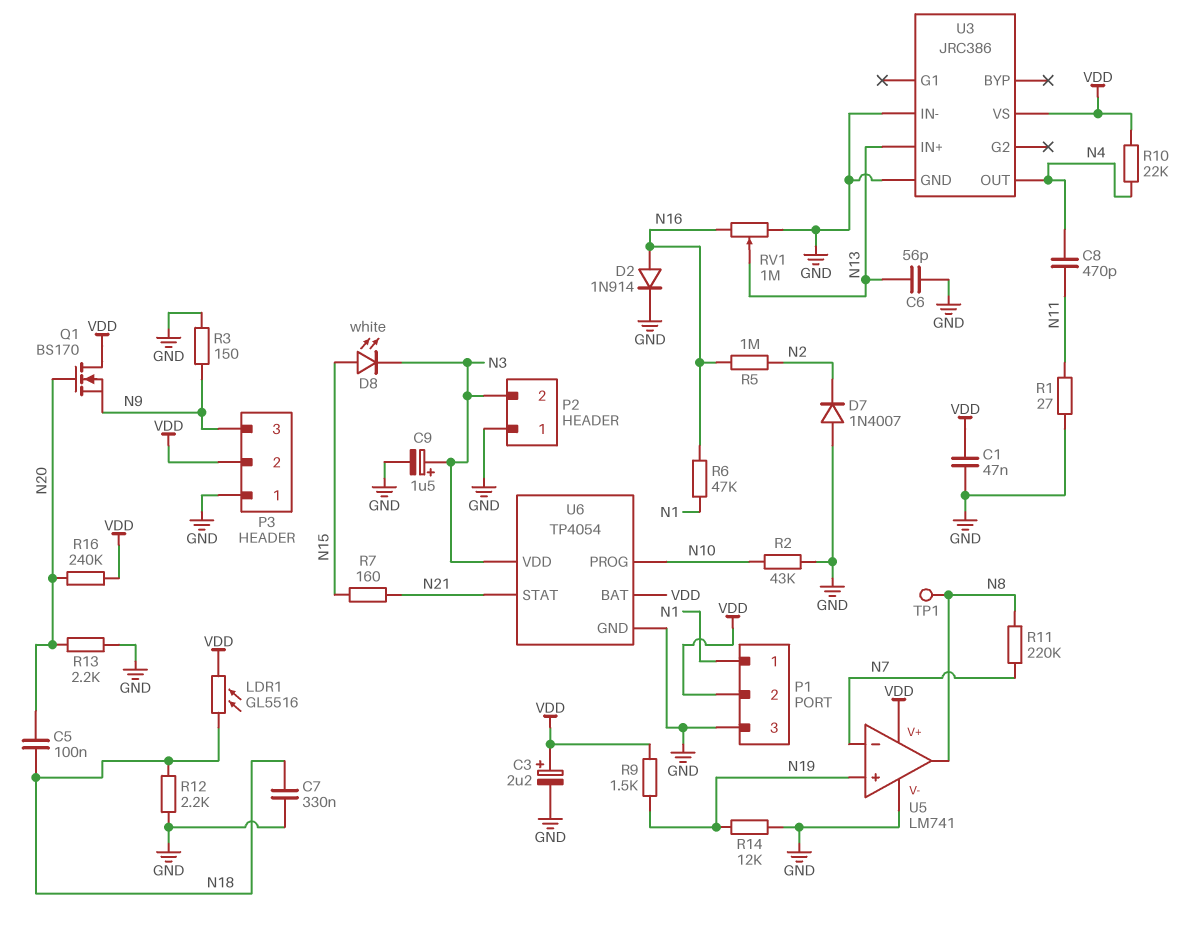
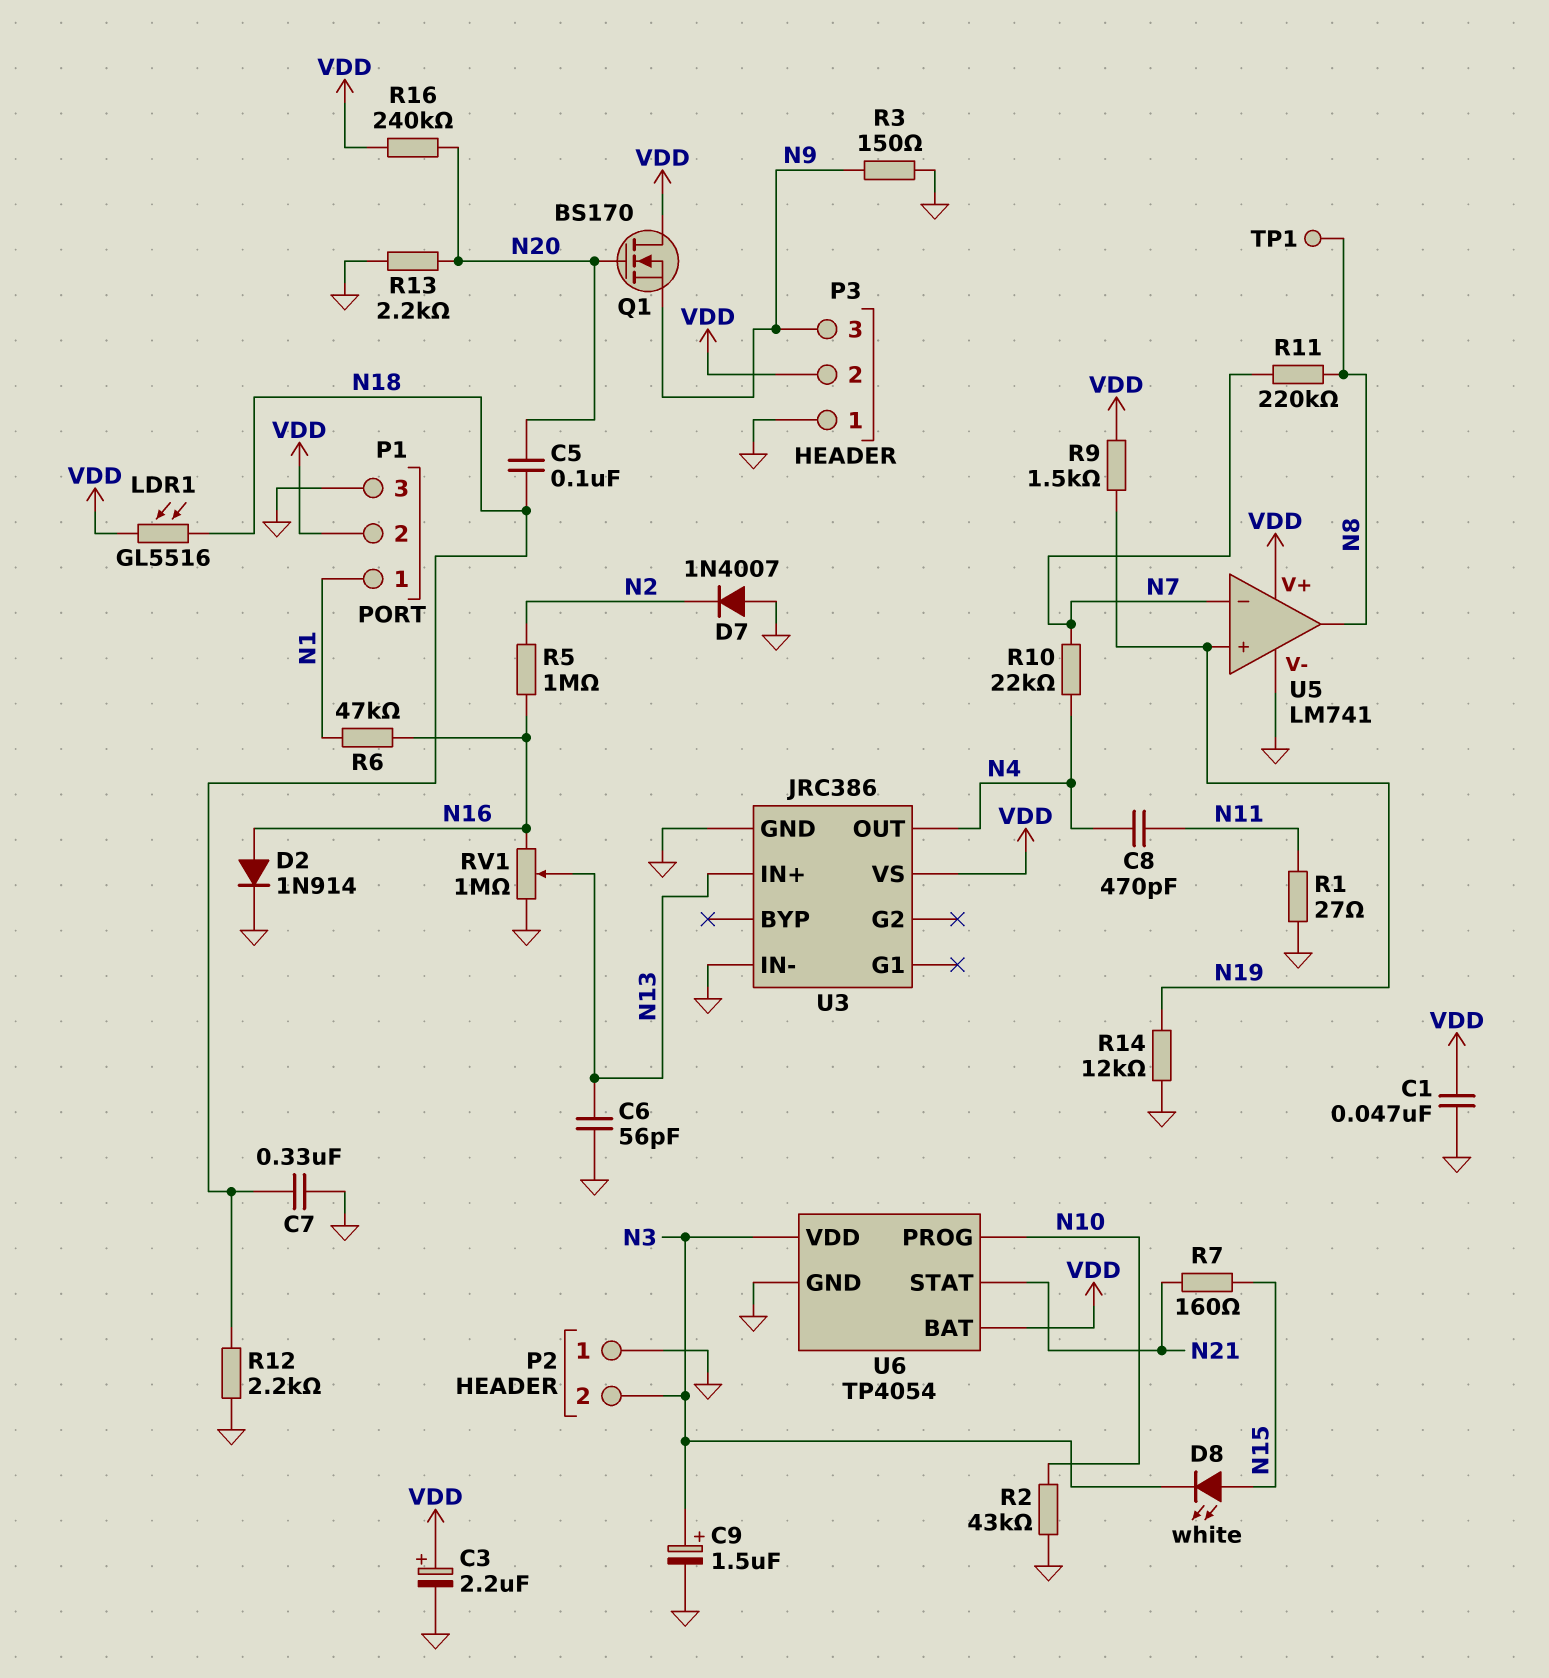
R10: 22k (N4, VDD) -> 22k (N4, N7)

